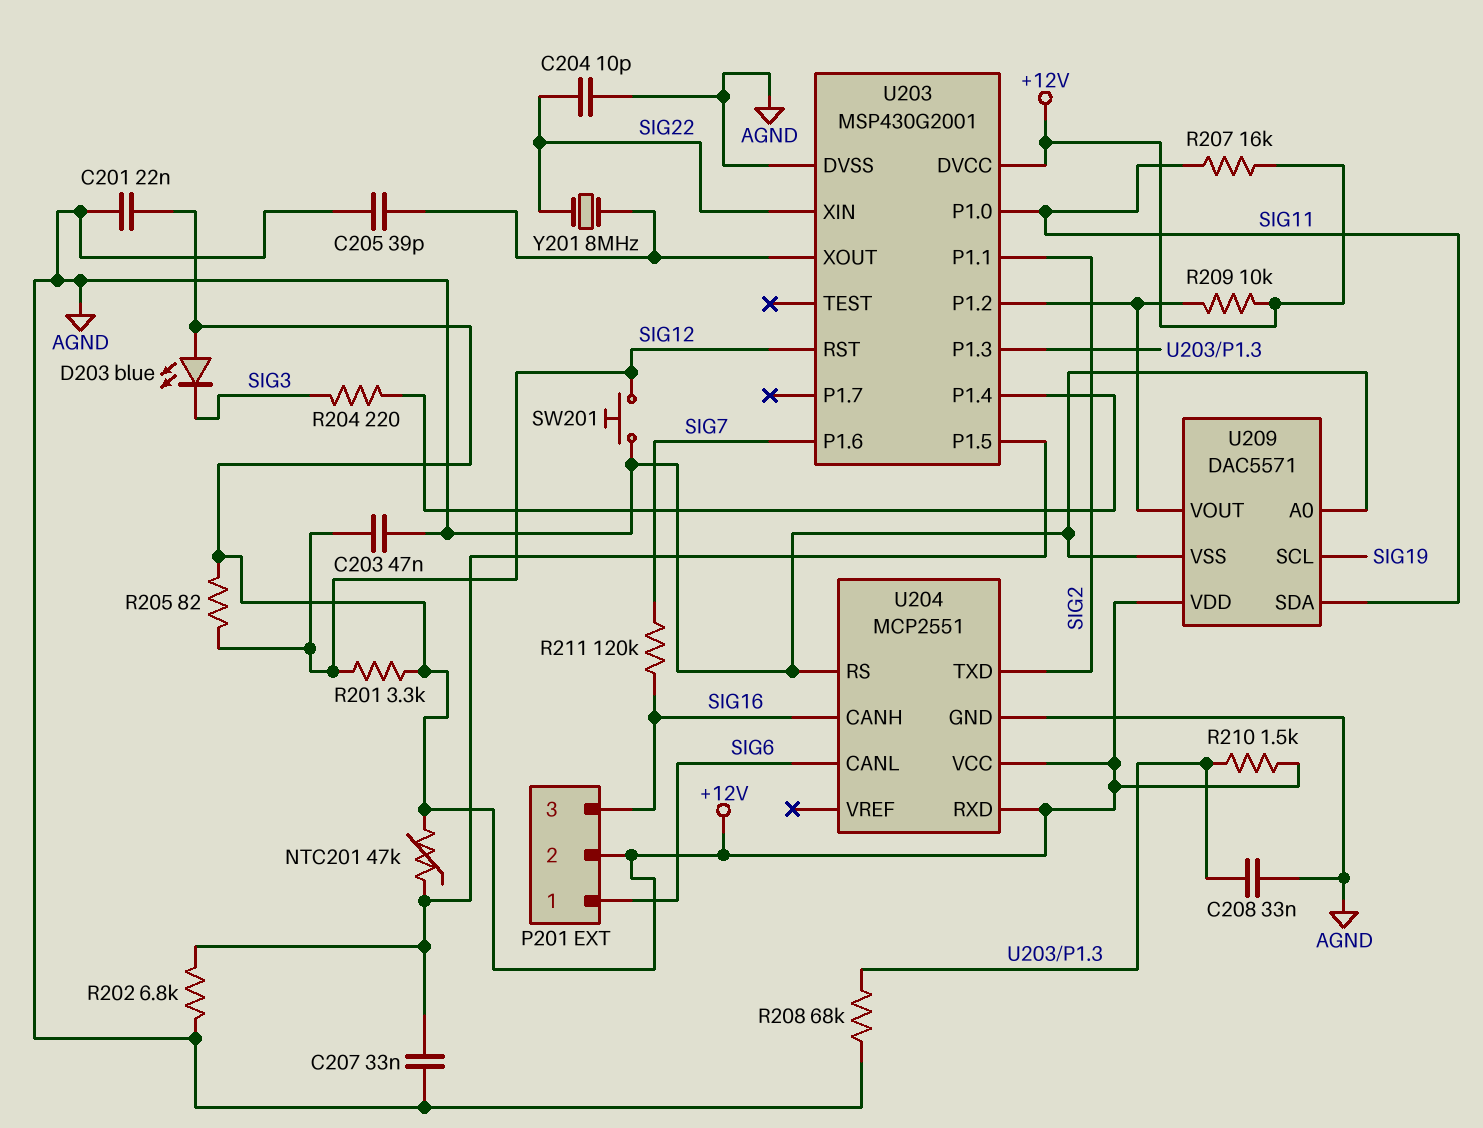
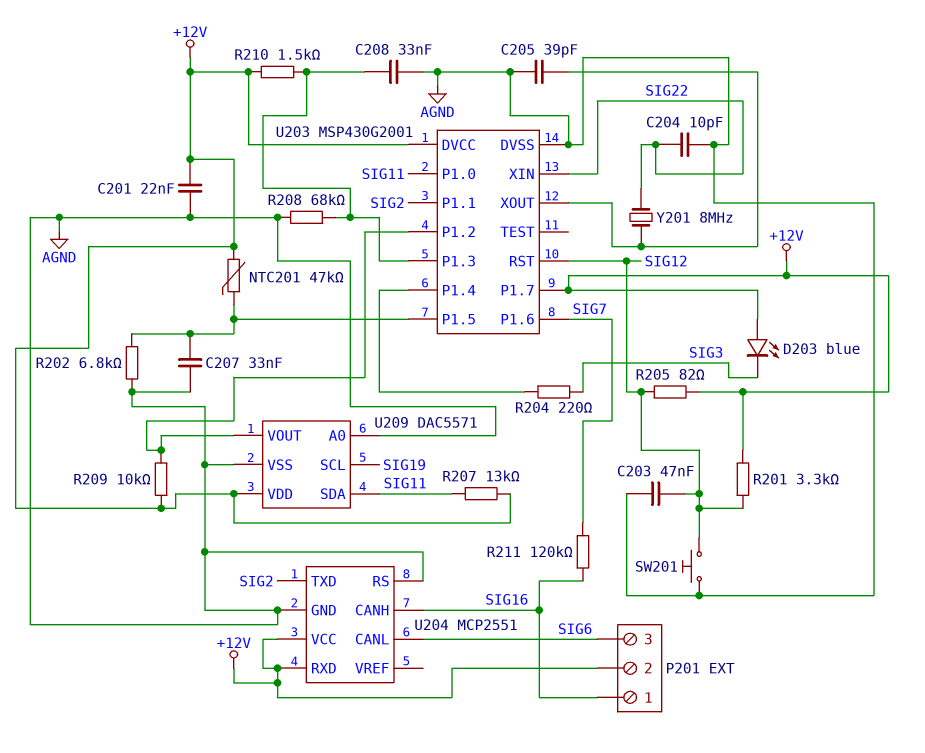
P201 pin 1: SIG6 -> SIG16
P201 pin 3: SIG16 -> SIG6
R207: 16k (+12V, SIG11) -> 13k (+12V, SIG11)
U203 pin P1.7: none -> +12V

